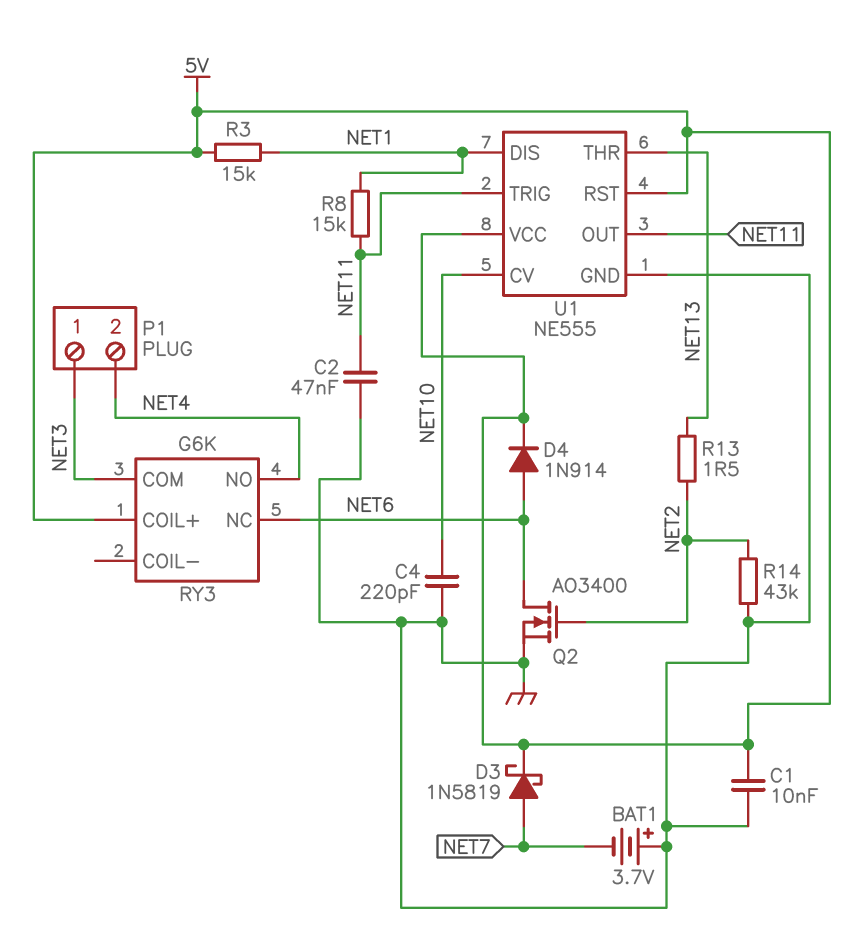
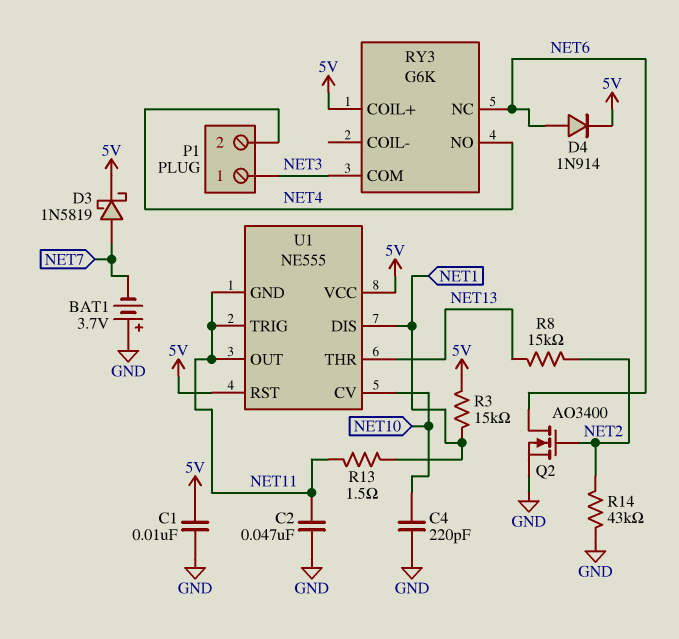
R8: 15k (NET1, NET11) -> 15k (NET2, NET13)
R13: 1.5 (NET2, NET13) -> 1.5 (NET1, NET11)
U1 pin GND: GND -> NET11

